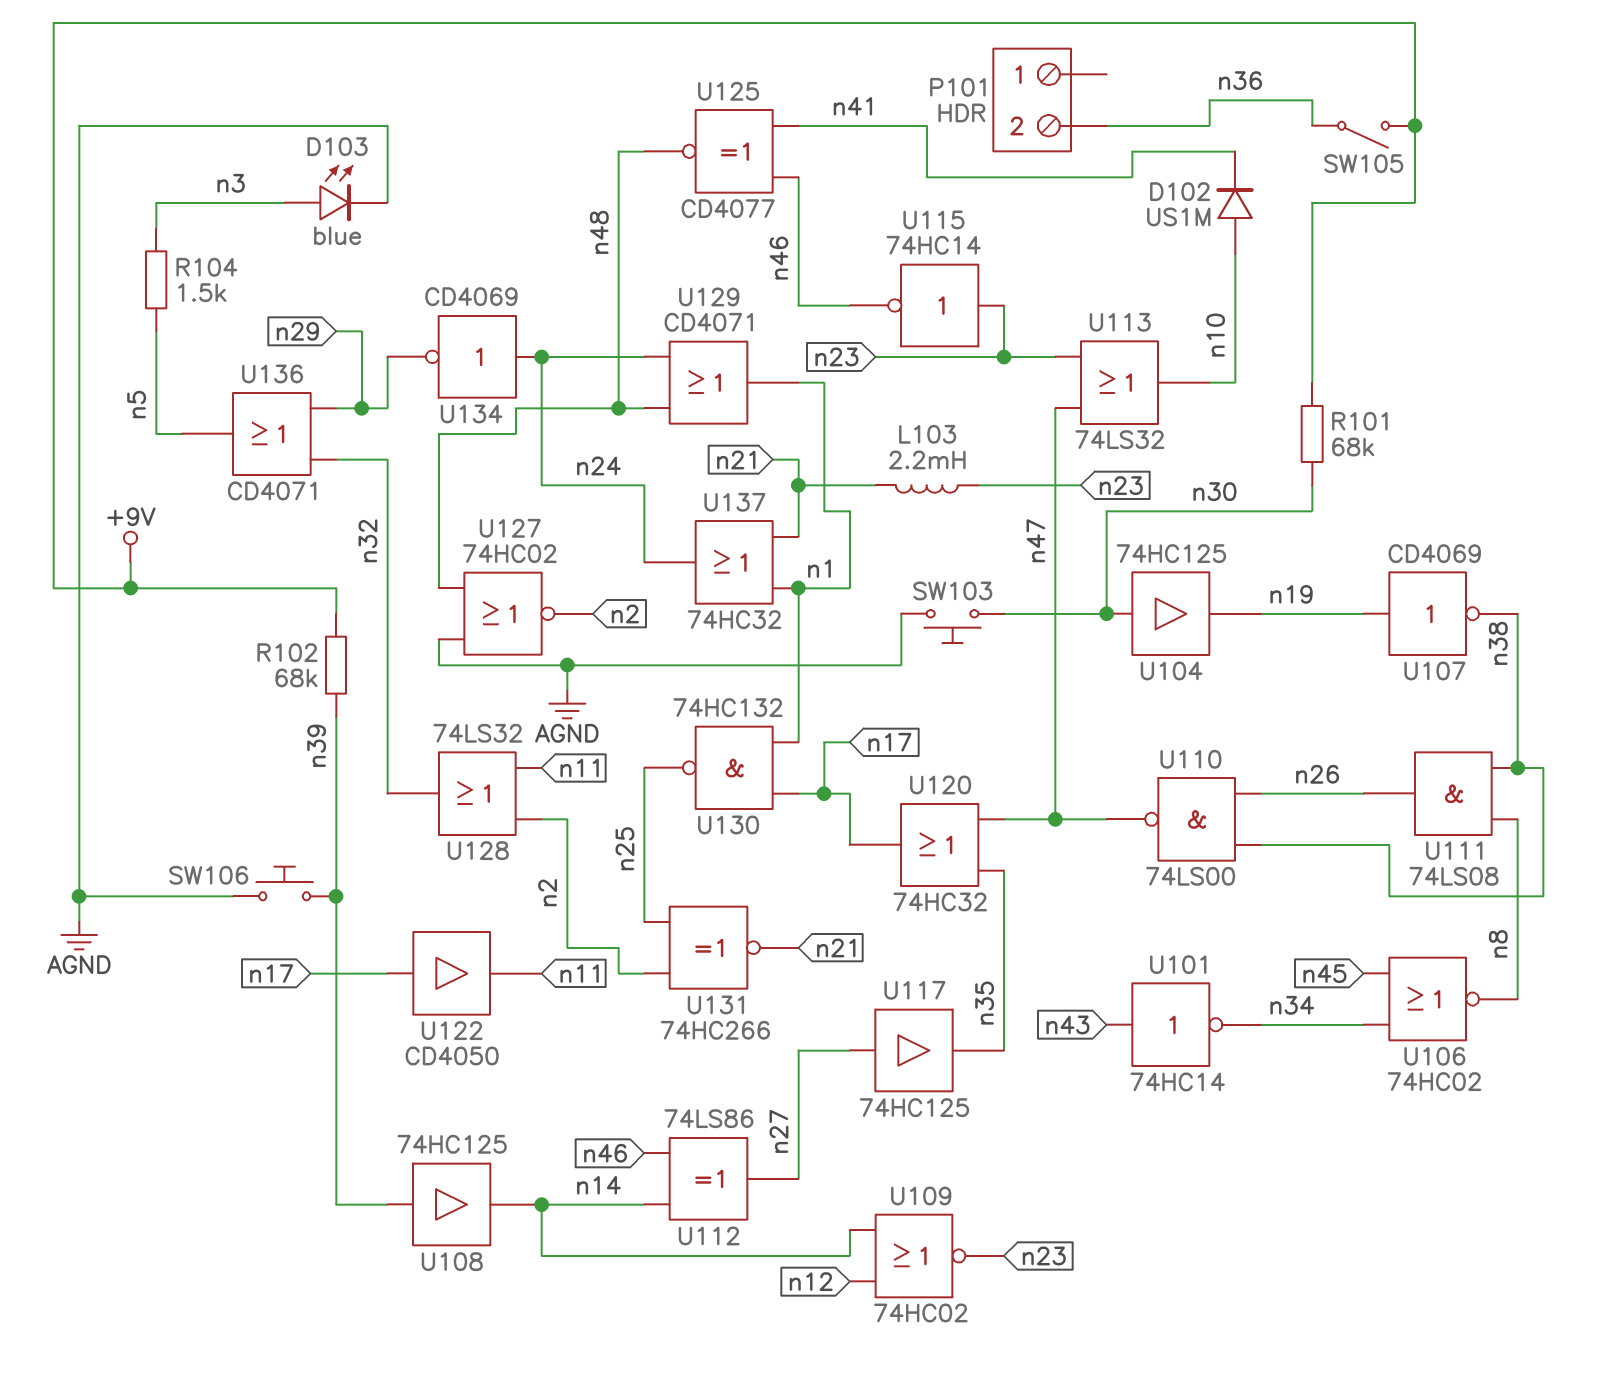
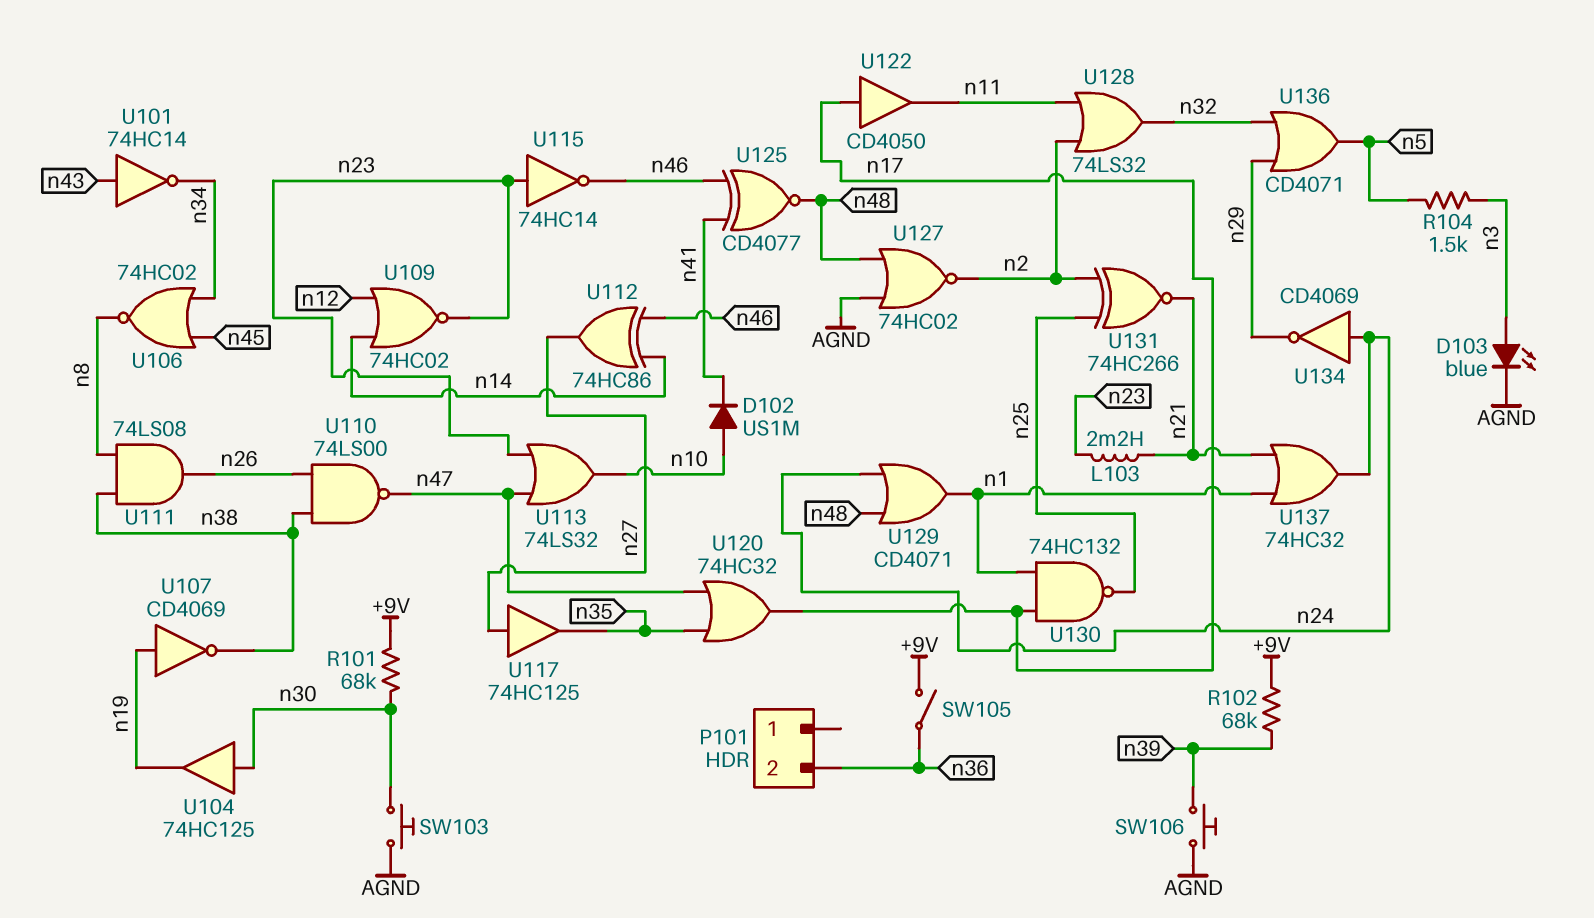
U108: buffer 74HC125 (in n39, out n14) -> none
U112: XOR 74LS86 (in n14, in n46, out n27) -> XOR 74HC86 (in n14, in n46, out n27)

